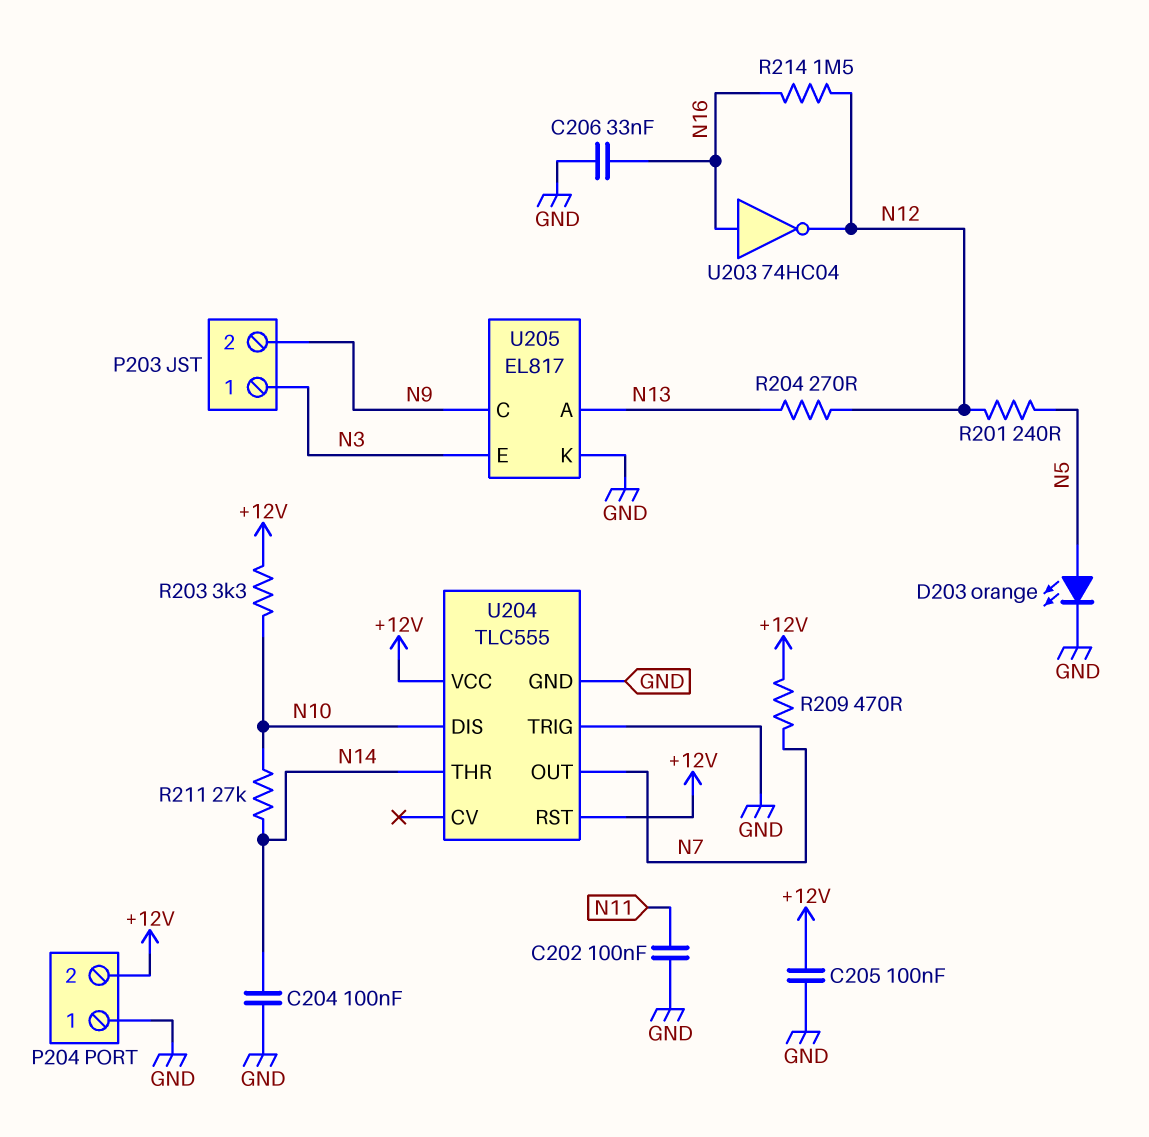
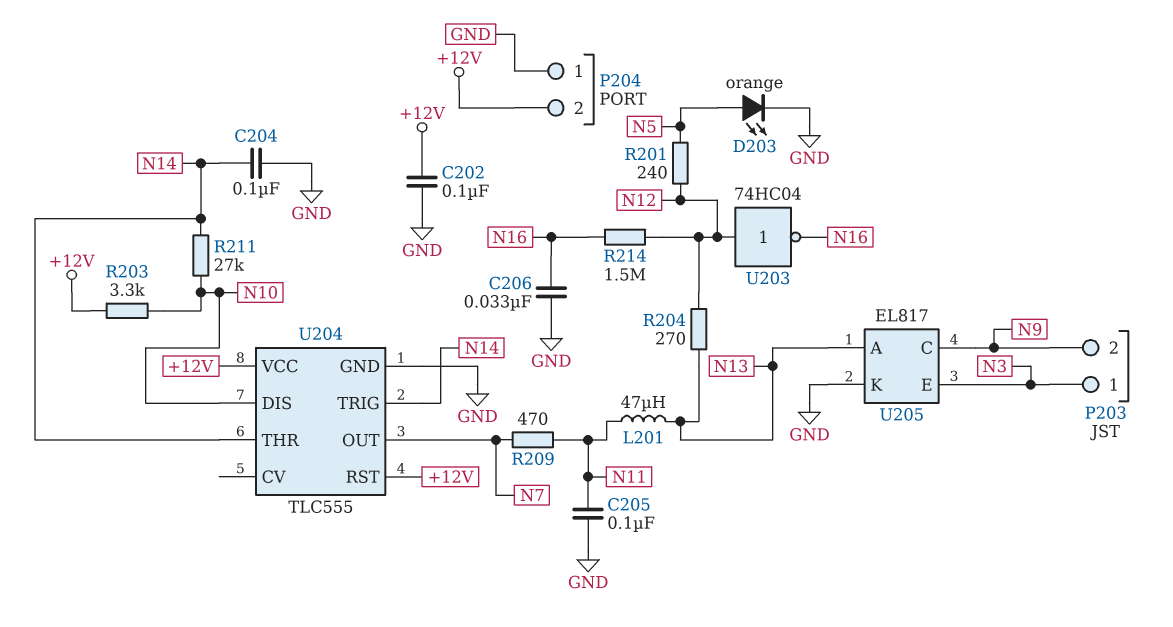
C202: 100nF (GND, N11) -> 100nF (+12V, GND)
C205: 100nF (+12V, GND) -> 100nF (GND, N11)
L201: none -> 47uH (N11, N13)
R209: 470 (+12V, N7) -> 470 (N7, N11)
U203: NOT 74HC04 (in N16, out N12) -> NOT 74HC04 (in N12, out N16)
U204 pin TRIG: GND -> N14

